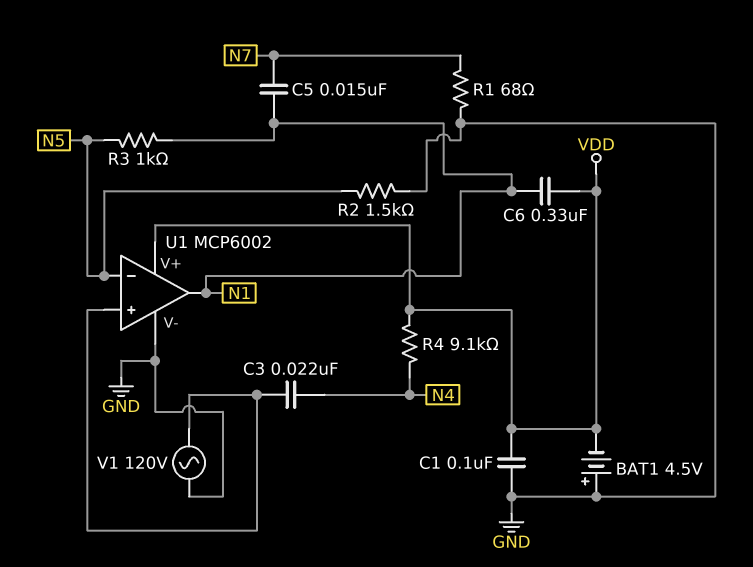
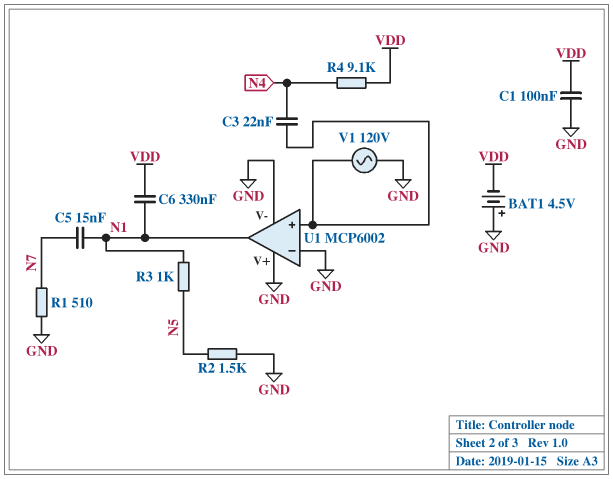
R1: 68 (GND, N7) -> 510 (GND, N7)
U1 pin V+: VDD -> GND
U1 pin in-: N5 -> GND

